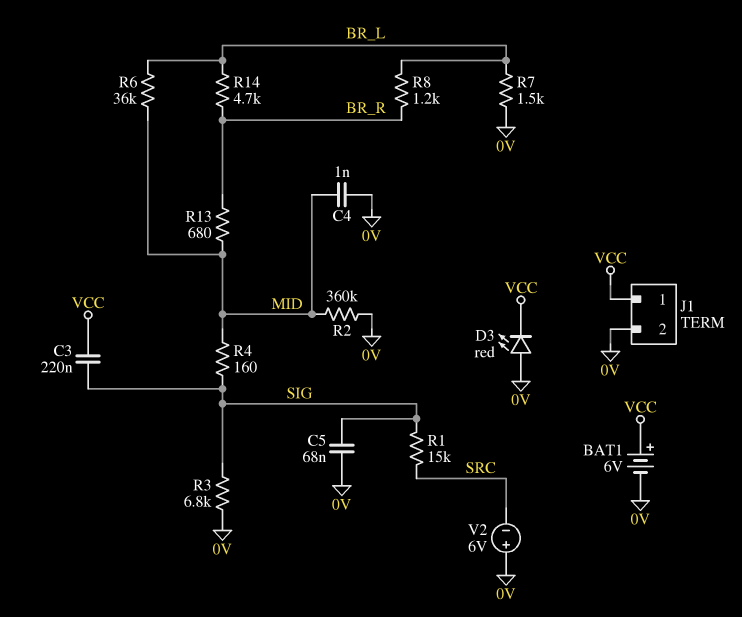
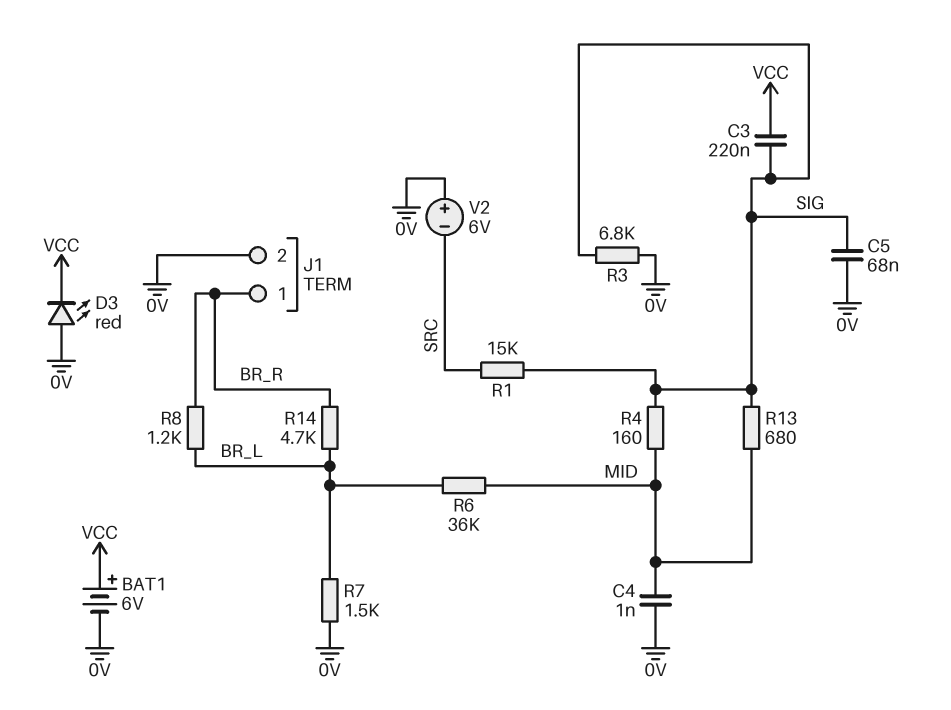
J1 pin 1: VCC -> BR_R
R2: 360k (0V, MID) -> none
R13: 680 (BR_R, MID) -> 680 (MID, SIG)

